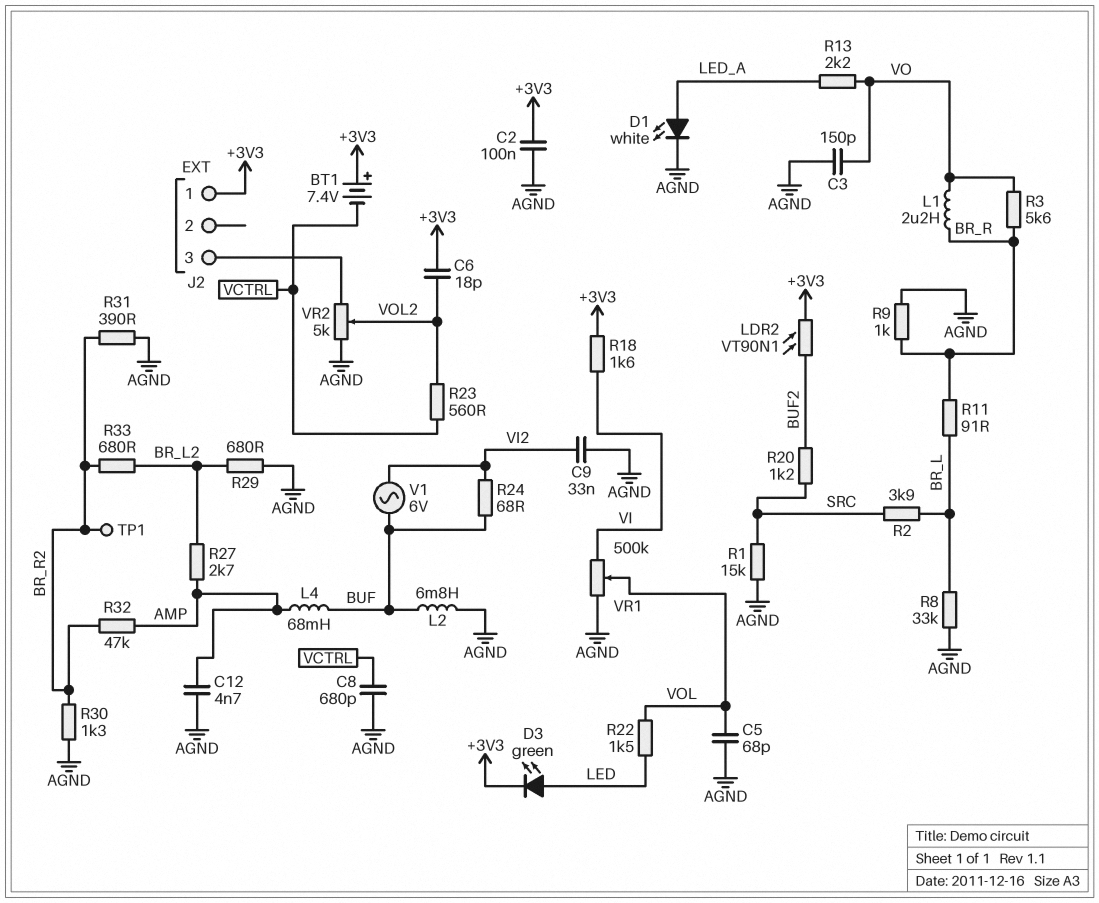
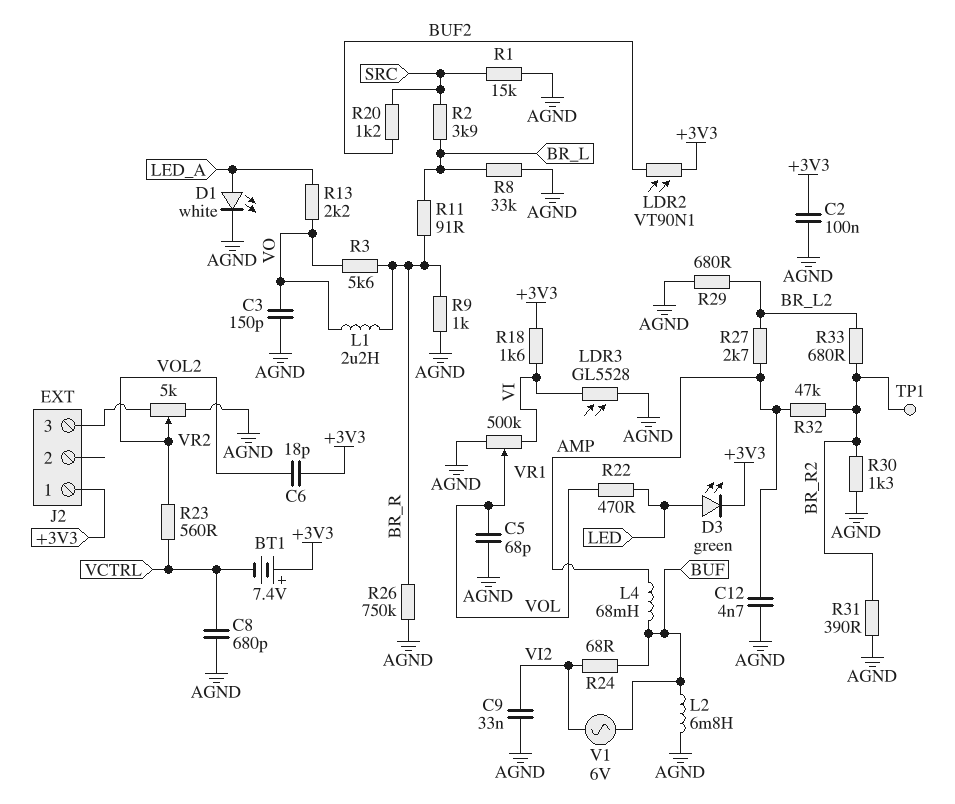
LDR3: none -> GL5528 (AGND, VI)
R22: 1.5k (LED, VOL) -> 470 (LED, VOL)
R26: none -> 750k (AGND, BR_R)

